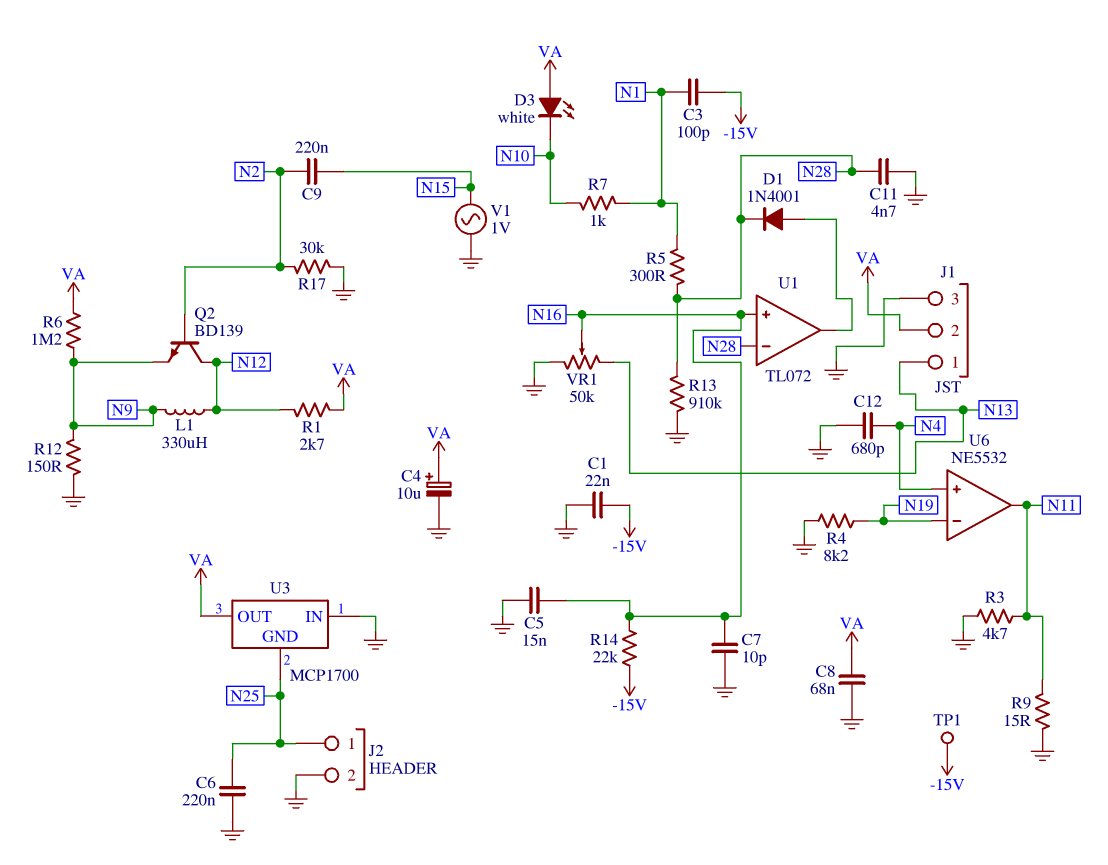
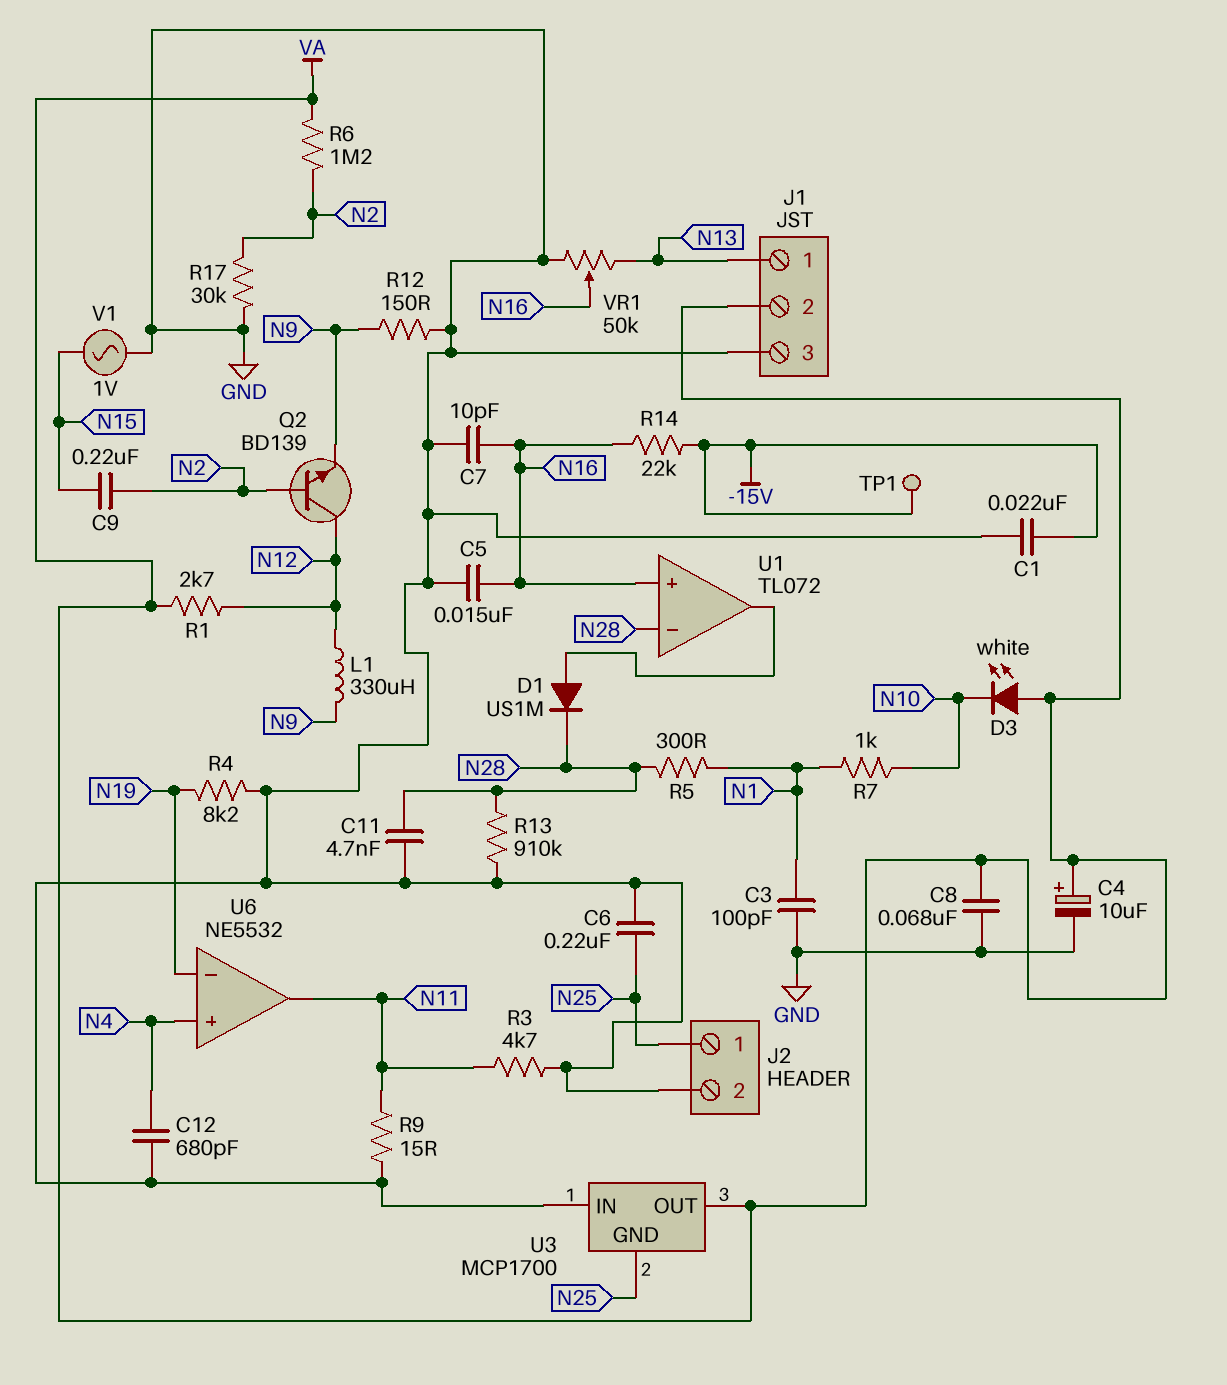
C3: 100pF (-15V, N1) -> 100pF (GND, N1)
D1: diode 1N4001 (A U1/out, K N28) -> diode US1M (A U1/out, K N28)
R6: 1.2M (N9, VA) -> 1.2M (N2, VA)

